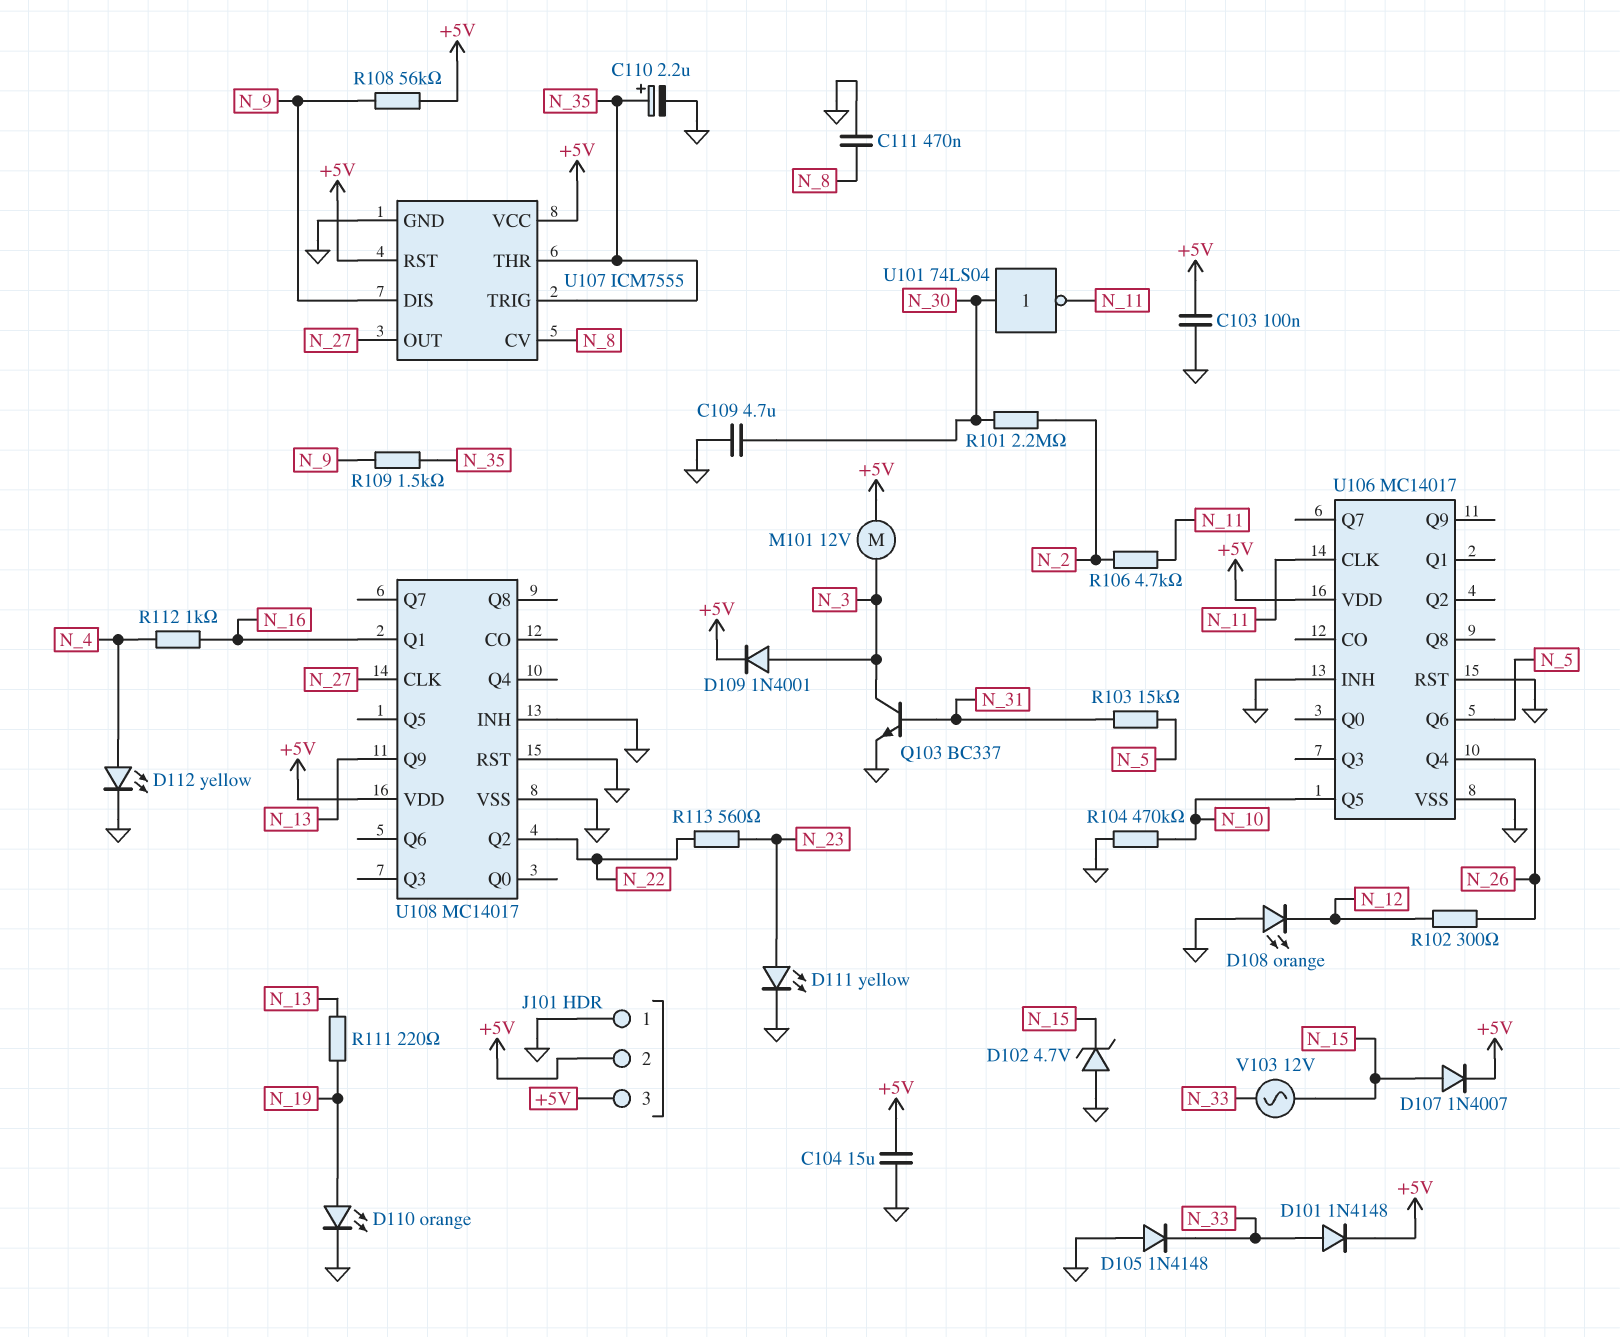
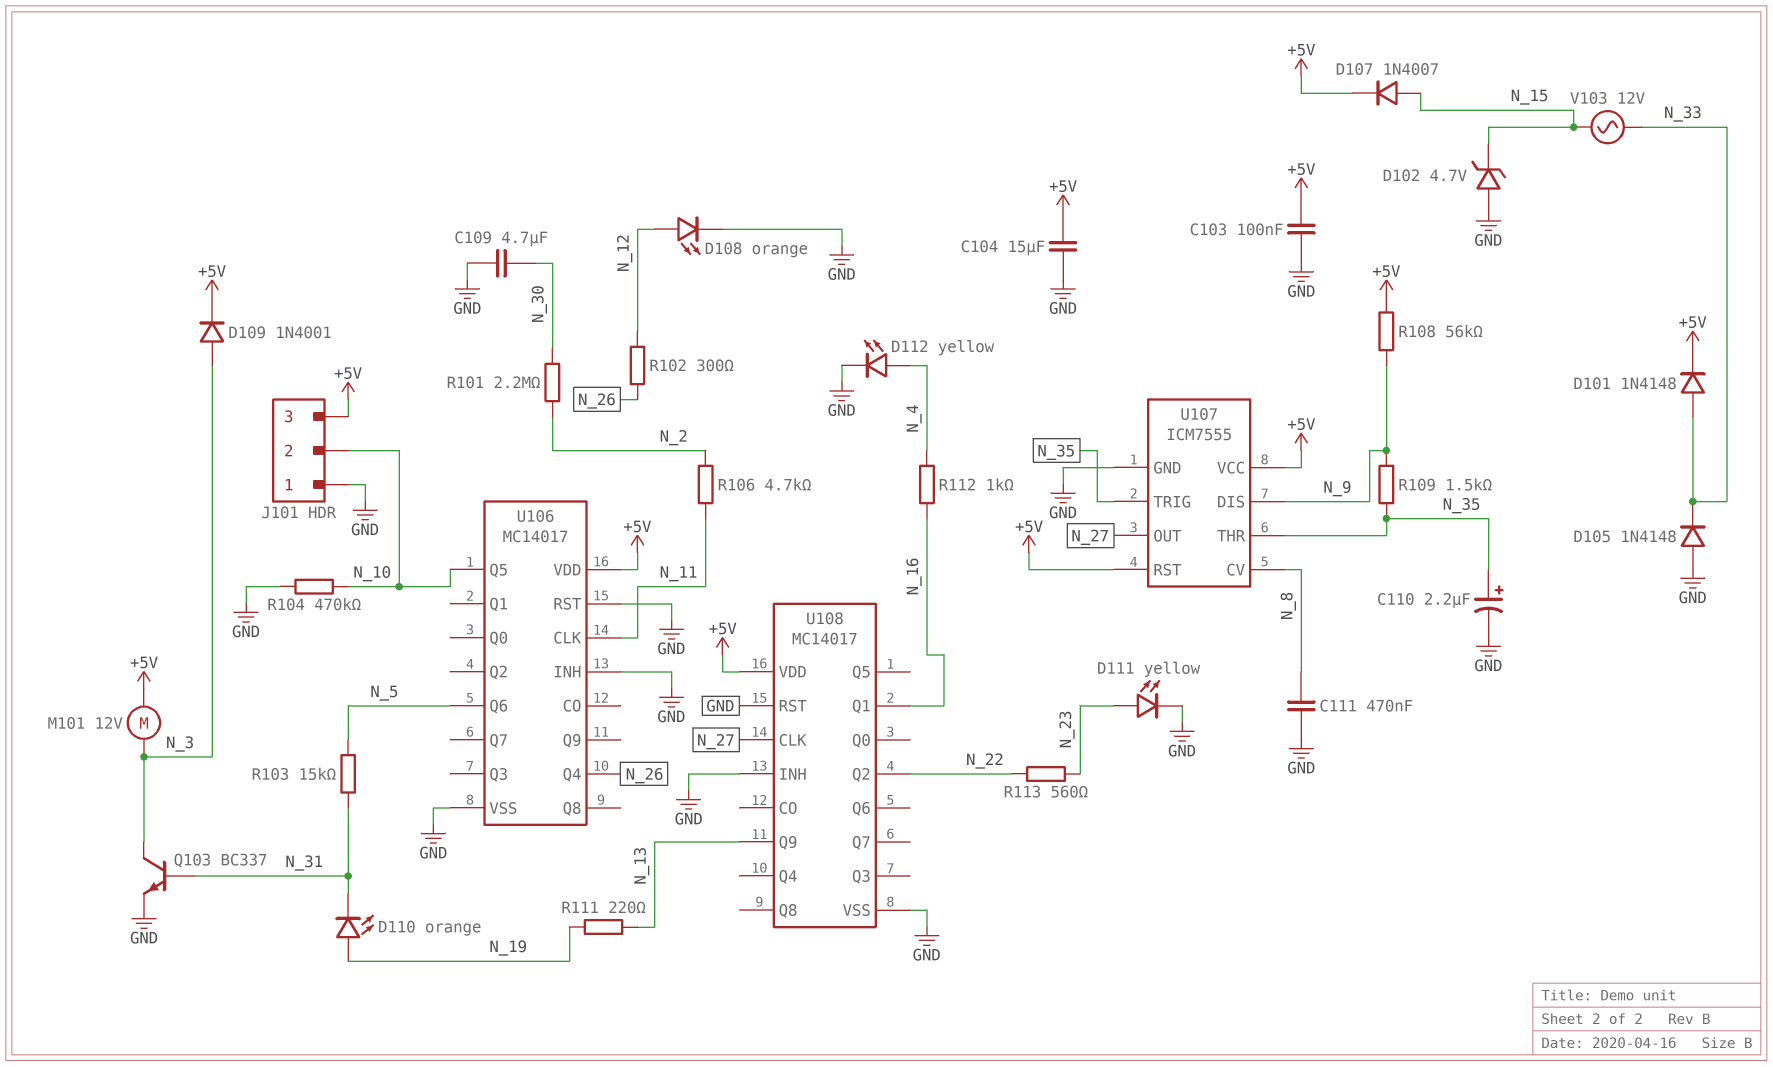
D108: LED orange (A GND, K N_12) -> LED orange (A N_12, K GND)
D110: LED orange (A N_19, K GND) -> LED orange (A N_19, K N_31)
J101 pin 2: +5V -> N_10
U101: NOT 74LS04 (in N_30, out N_11) -> none

